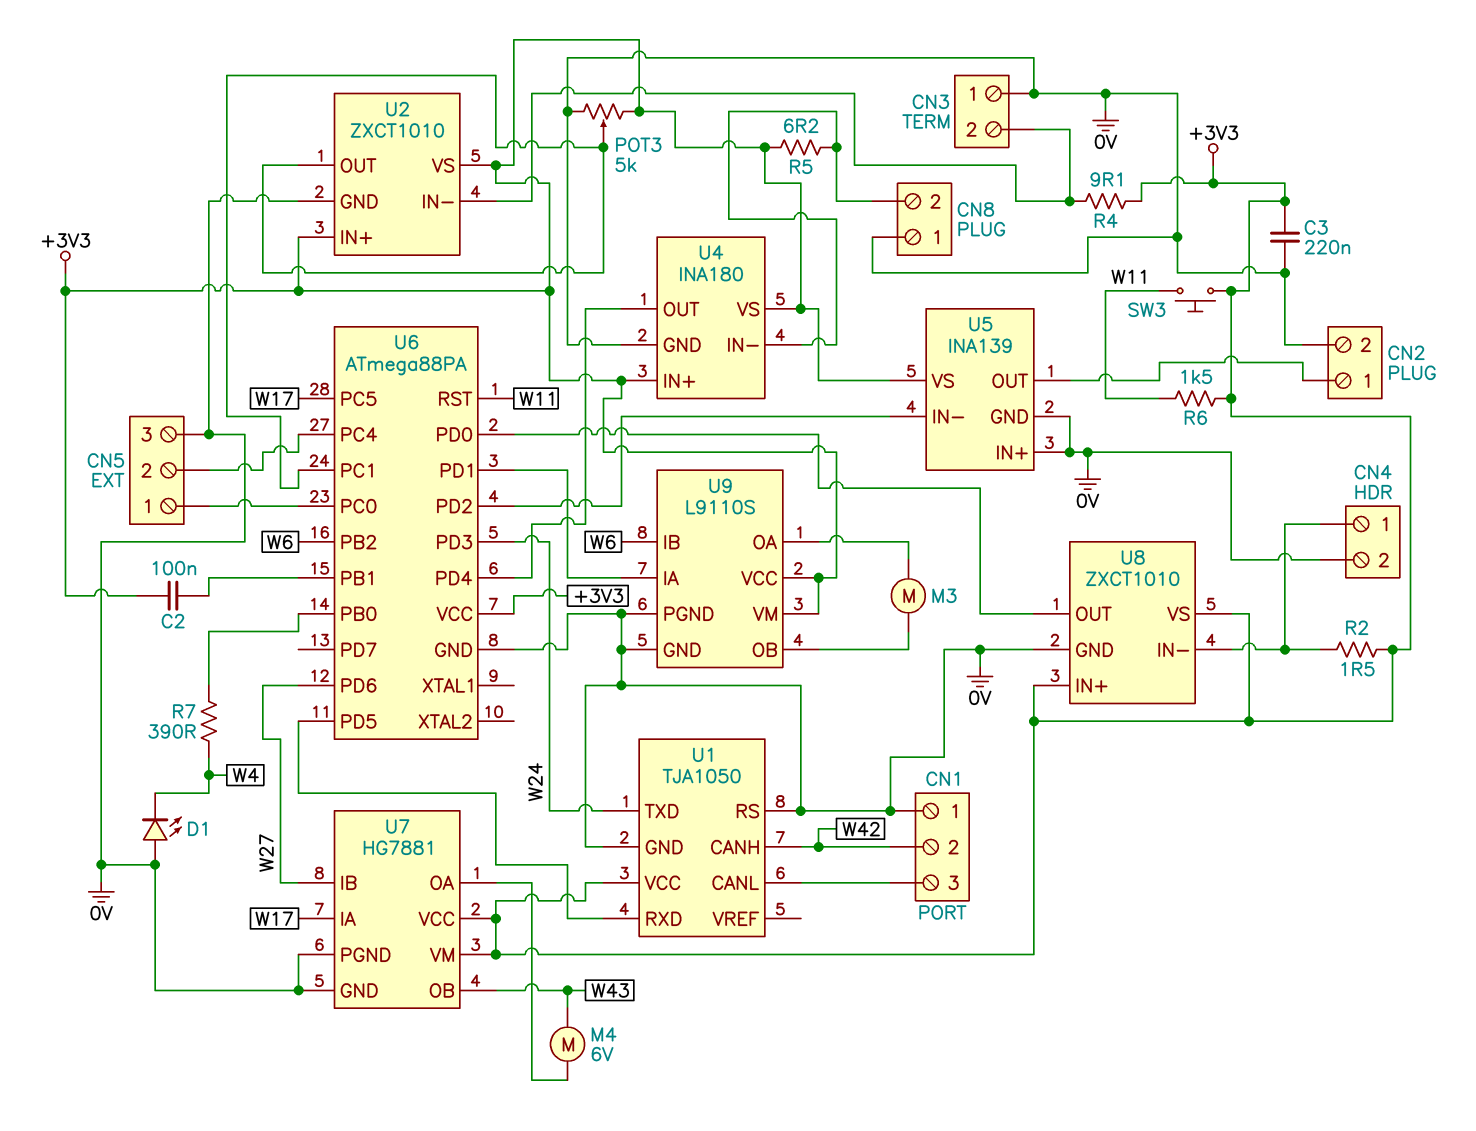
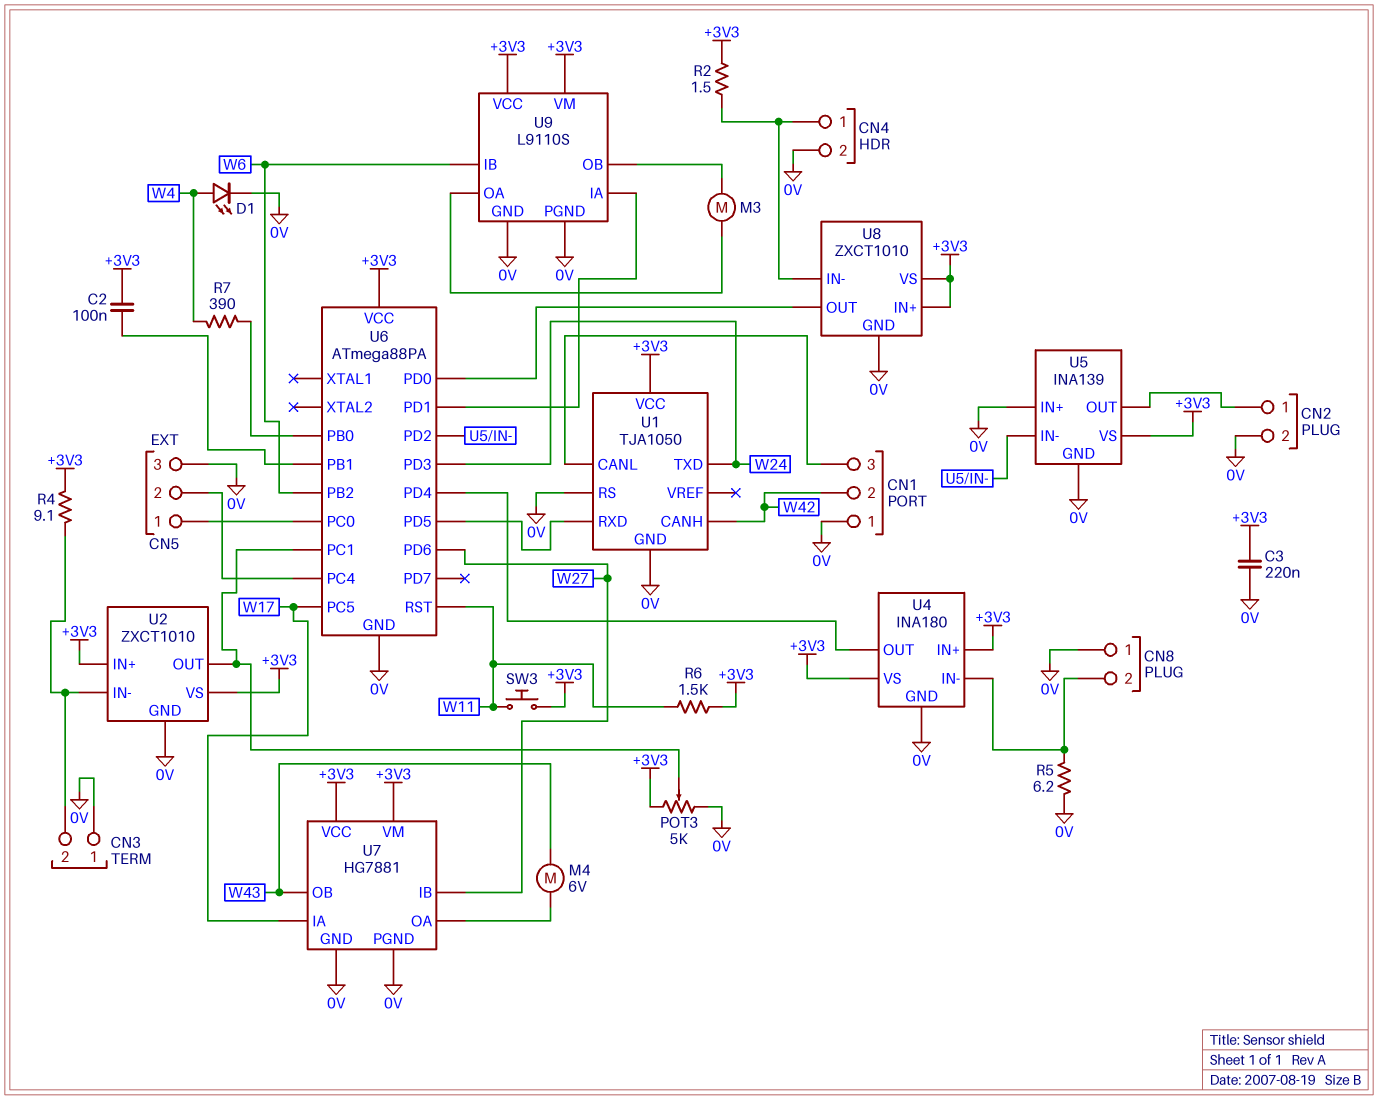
D1: LED (A 0V, K W4) -> LED (A W4, K 0V)
R5: 6.2 (+3V3, CN8/2) -> 6.2 (0V, CN8/2)

